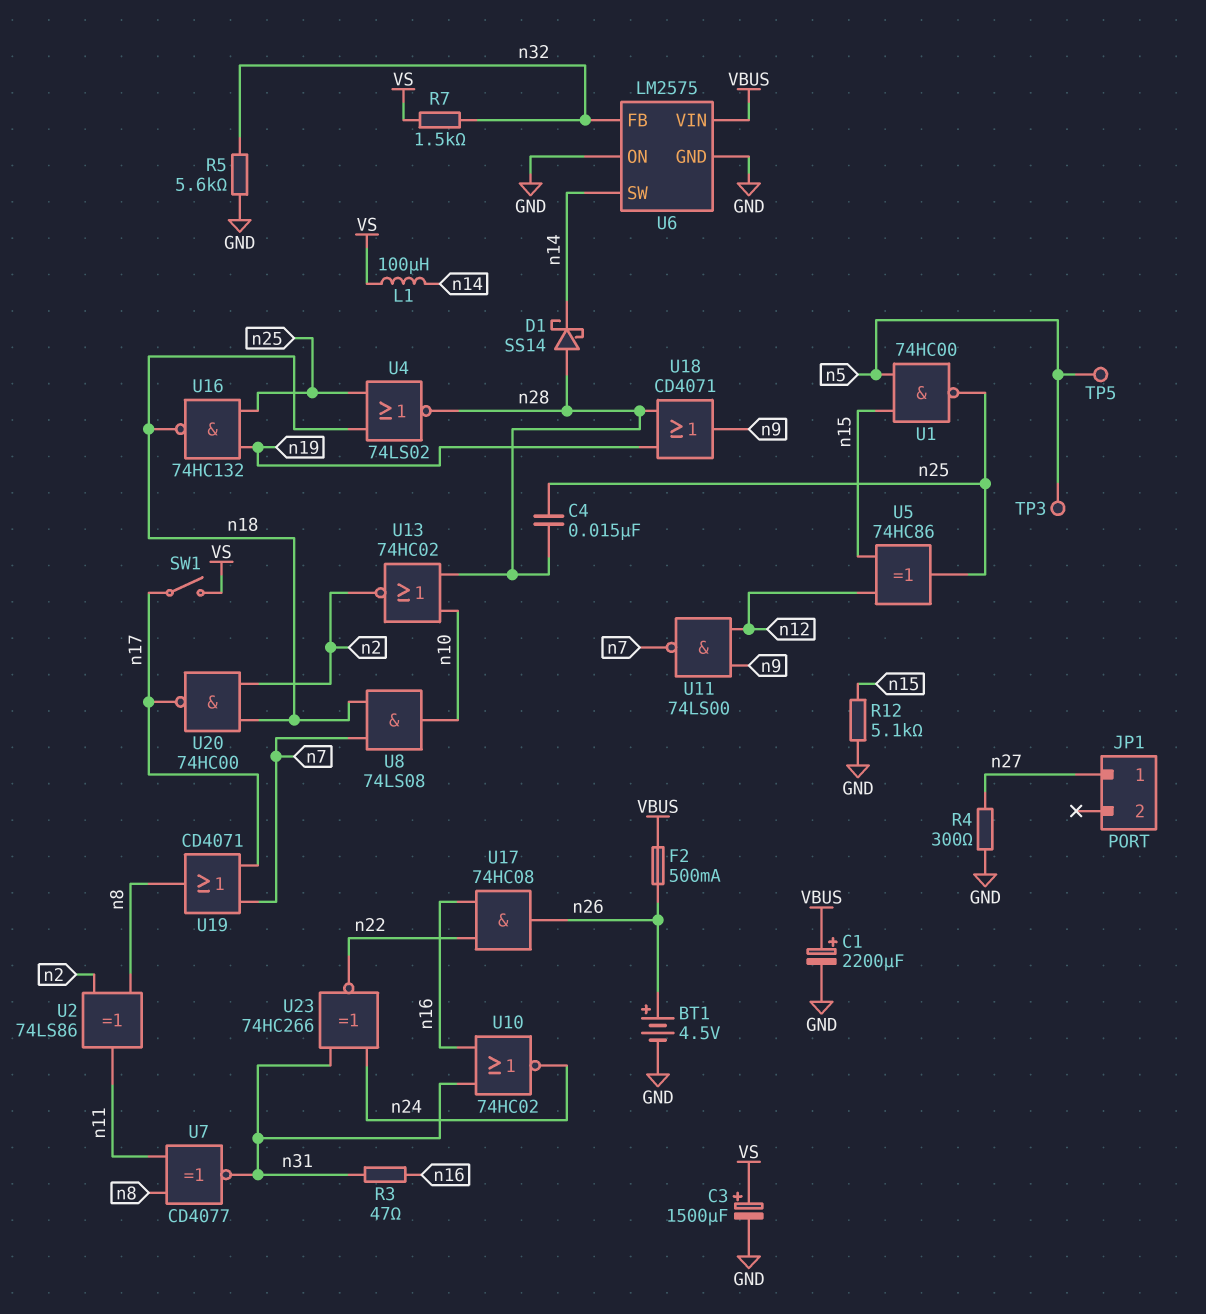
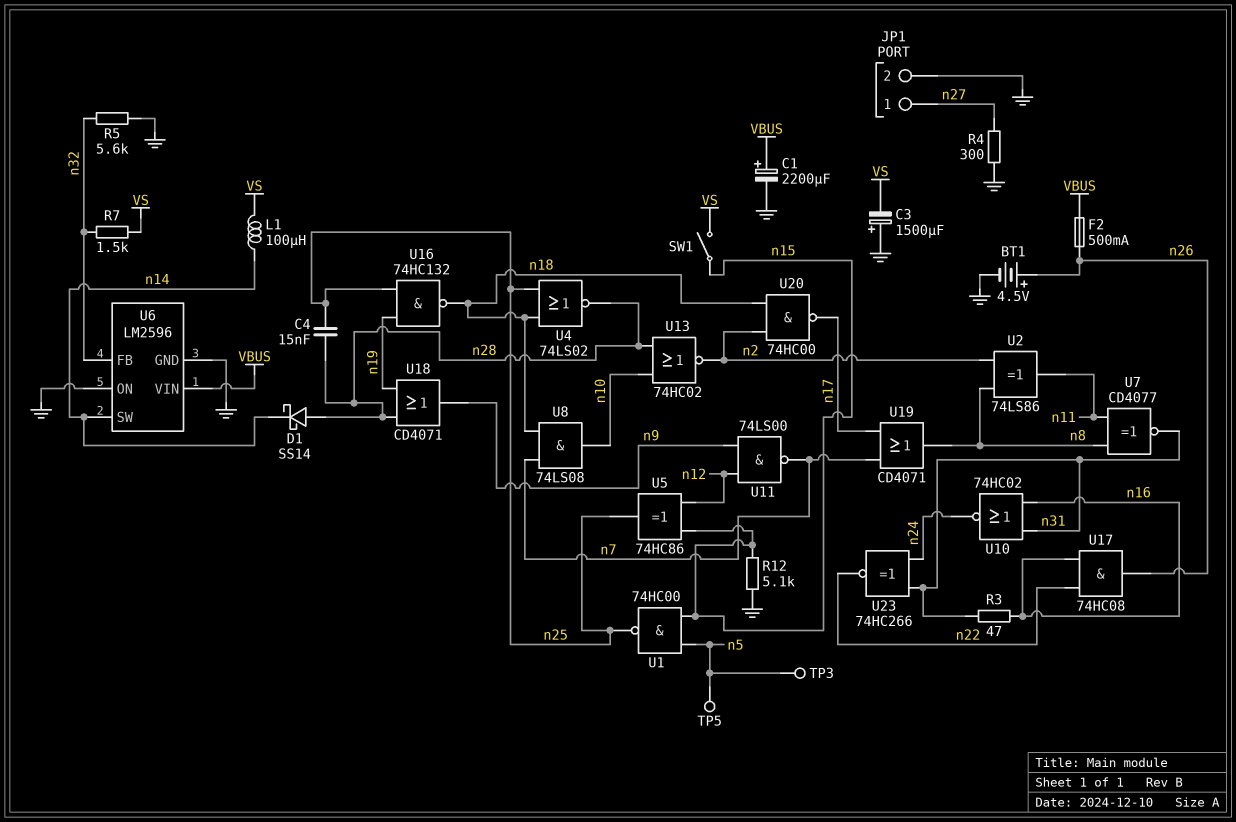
C3: 1500uF (plus VS, minus GND) -> 1500uF (plus GND, minus VS)
JP1 pin 2: none -> GND
SW1: switch (VS, n17) -> switch (VS, n15)
U6: LM2575 -> LM2596

